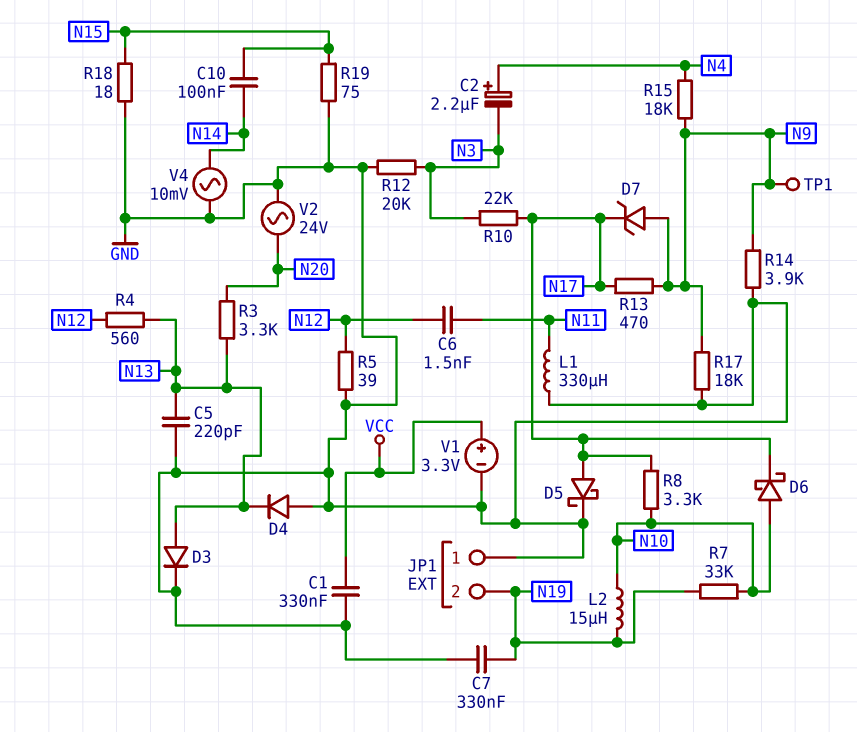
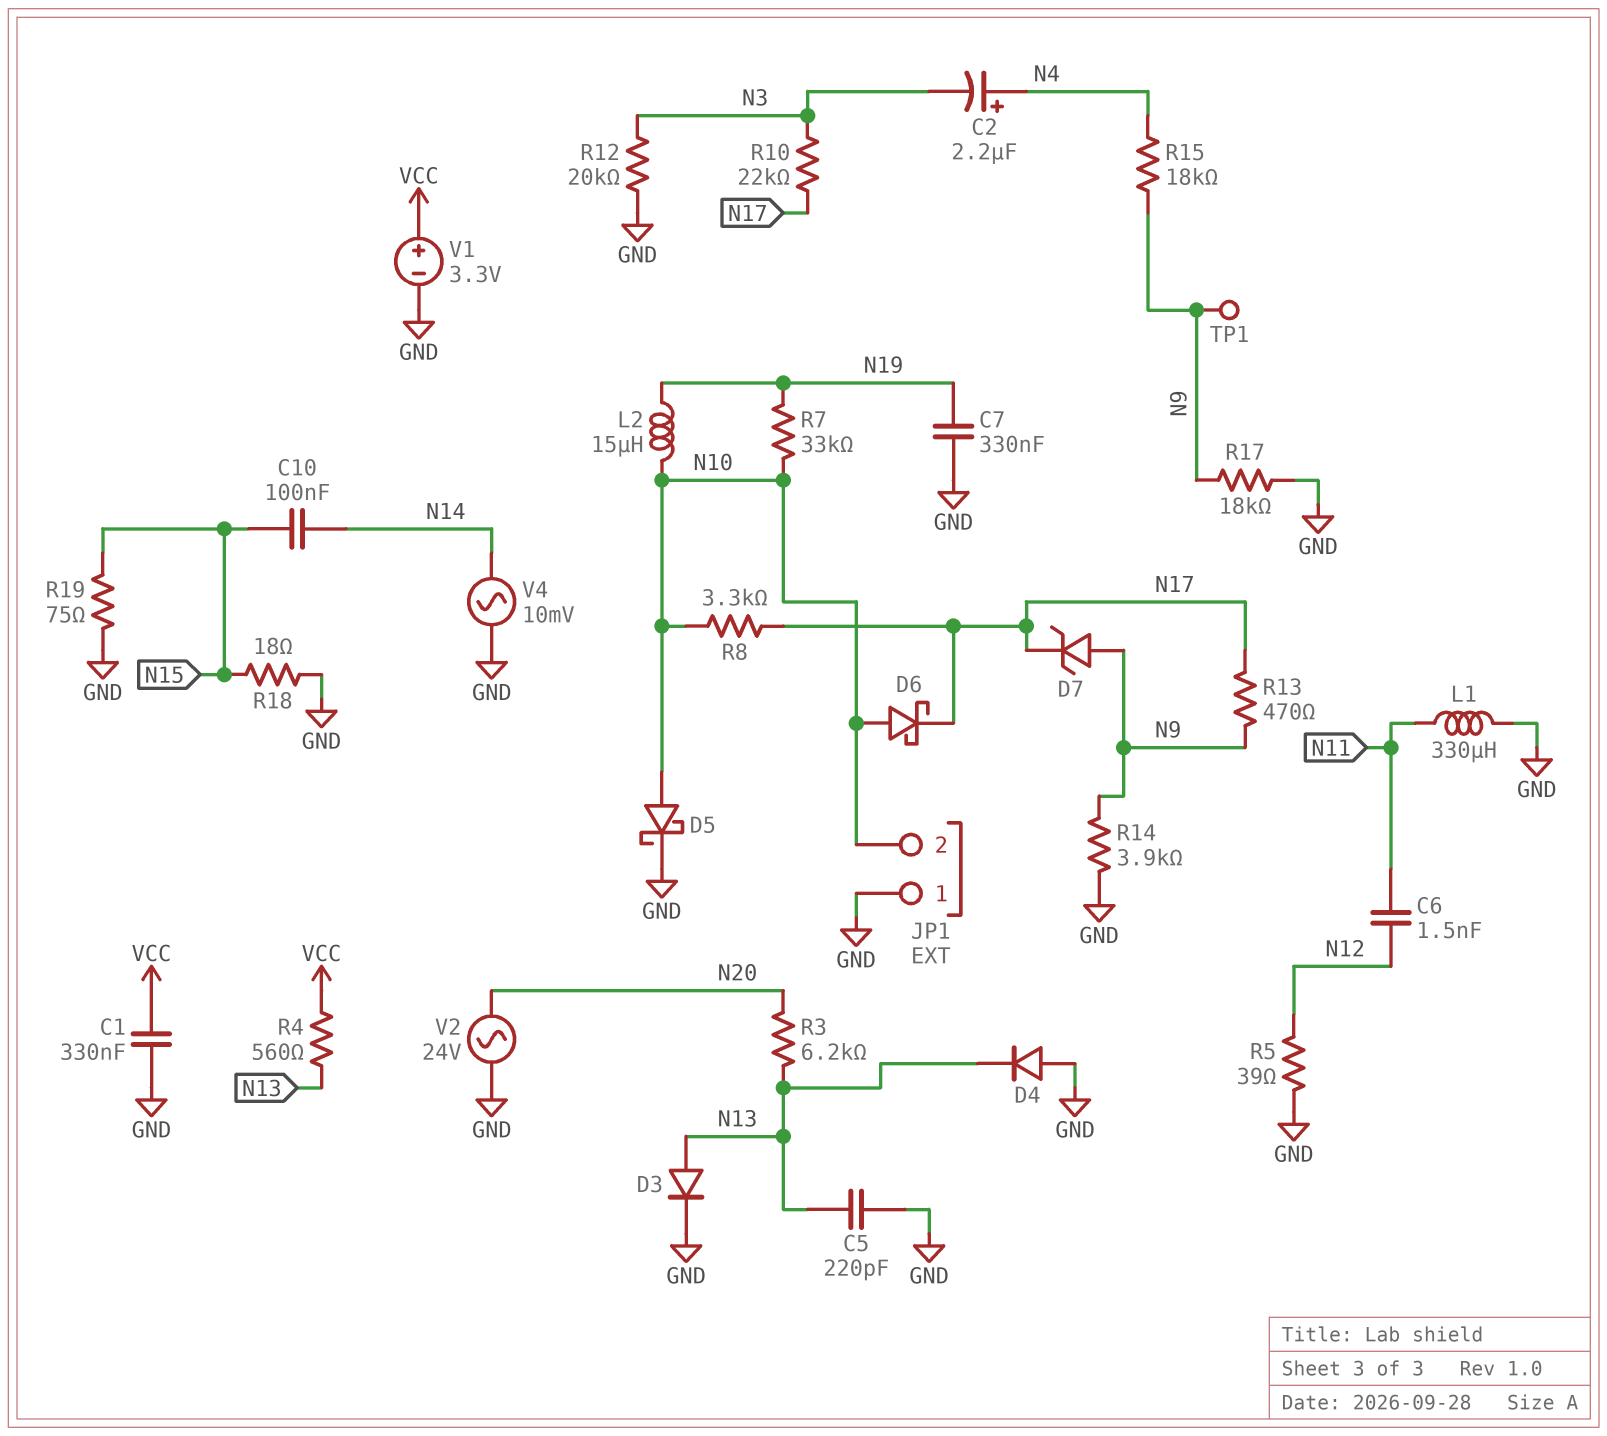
D5: schottky (A N17, K GND) -> schottky (A N10, K GND)
JP1 pin 2: N19 -> N10
R3: 3.3k (N13, N20) -> 6.2k (N13, N20)
R4: 560 (N12, N13) -> 560 (N13, VCC)

